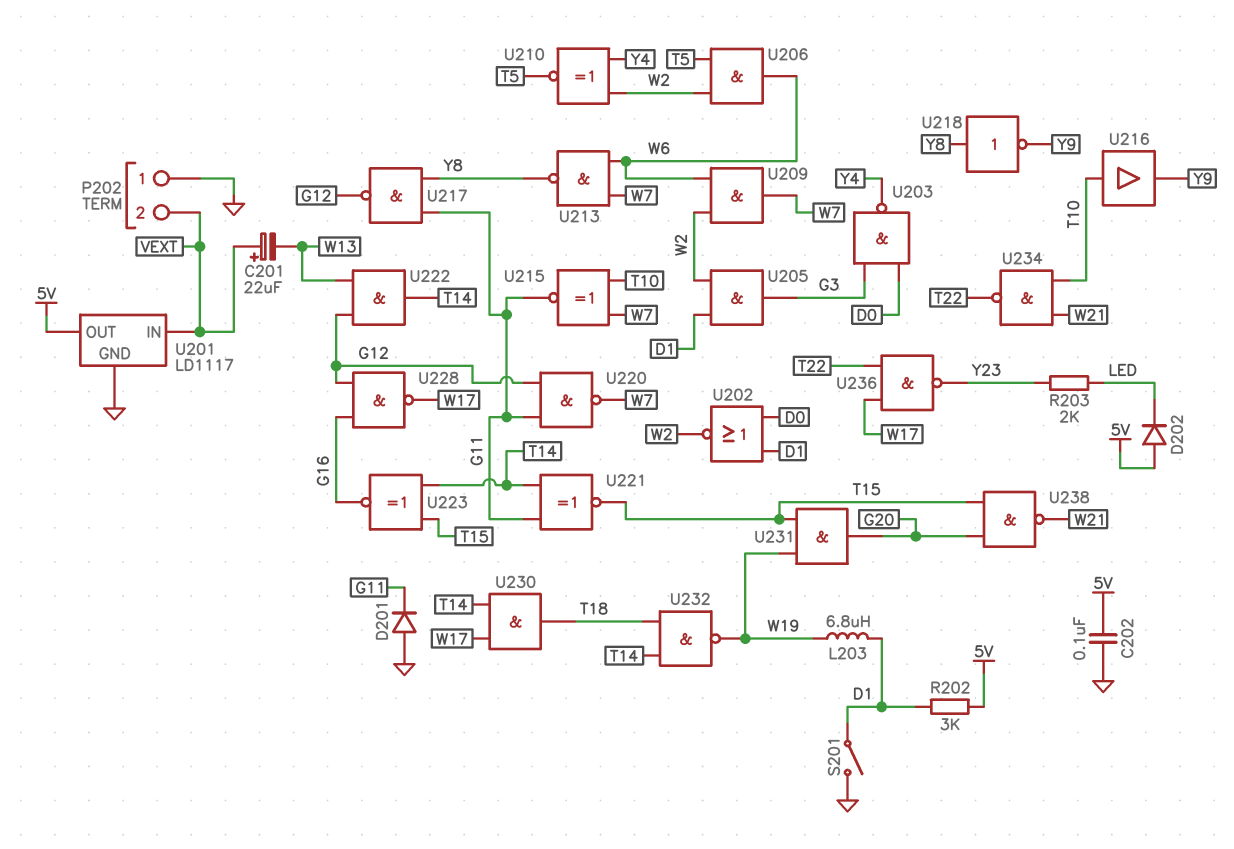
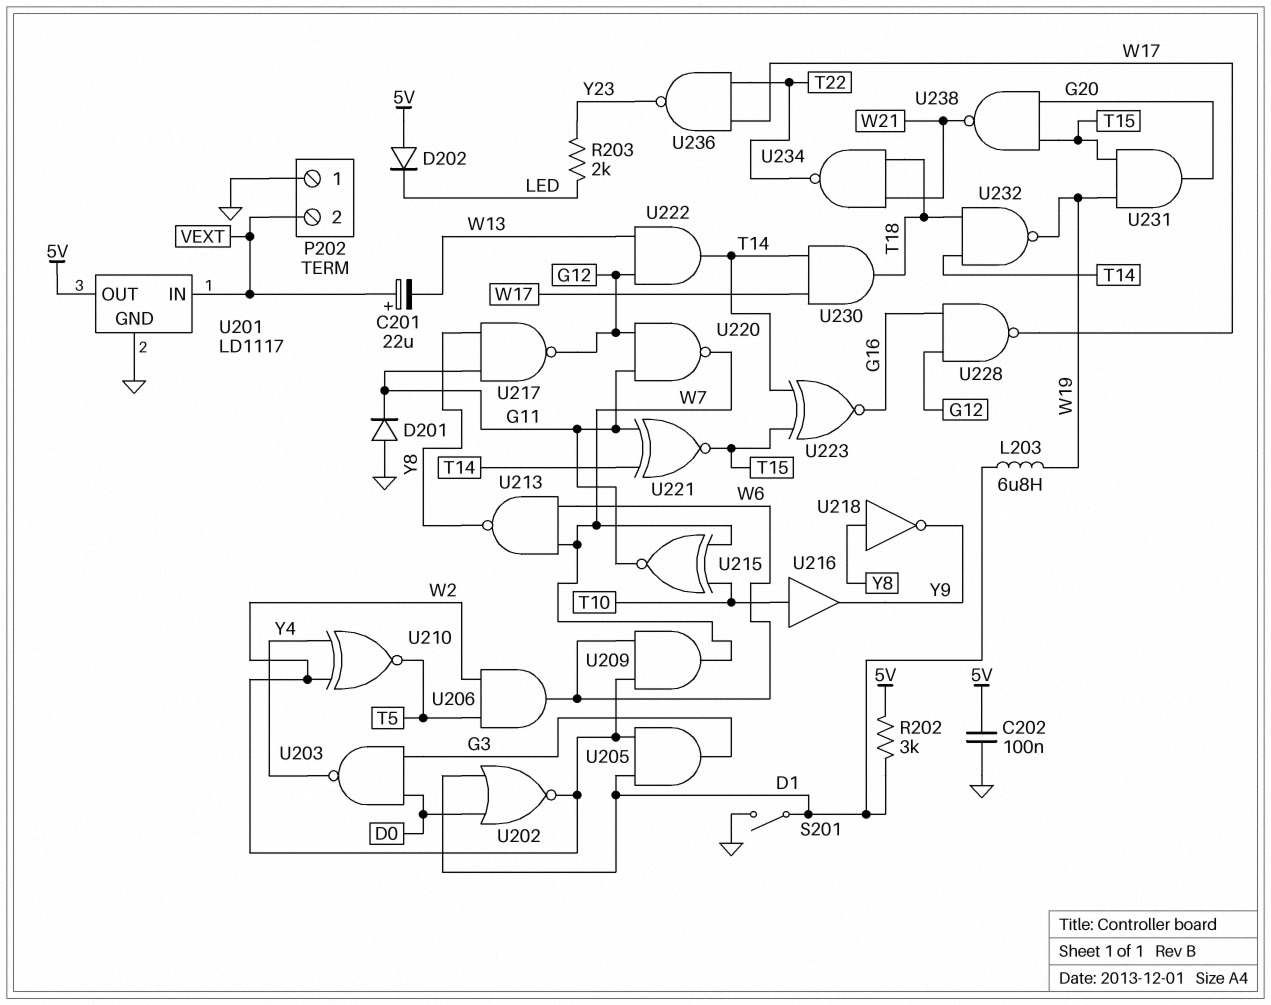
U234: NAND (in T10, in W21, out T22) -> NAND (in T18, in W21, out T22)

